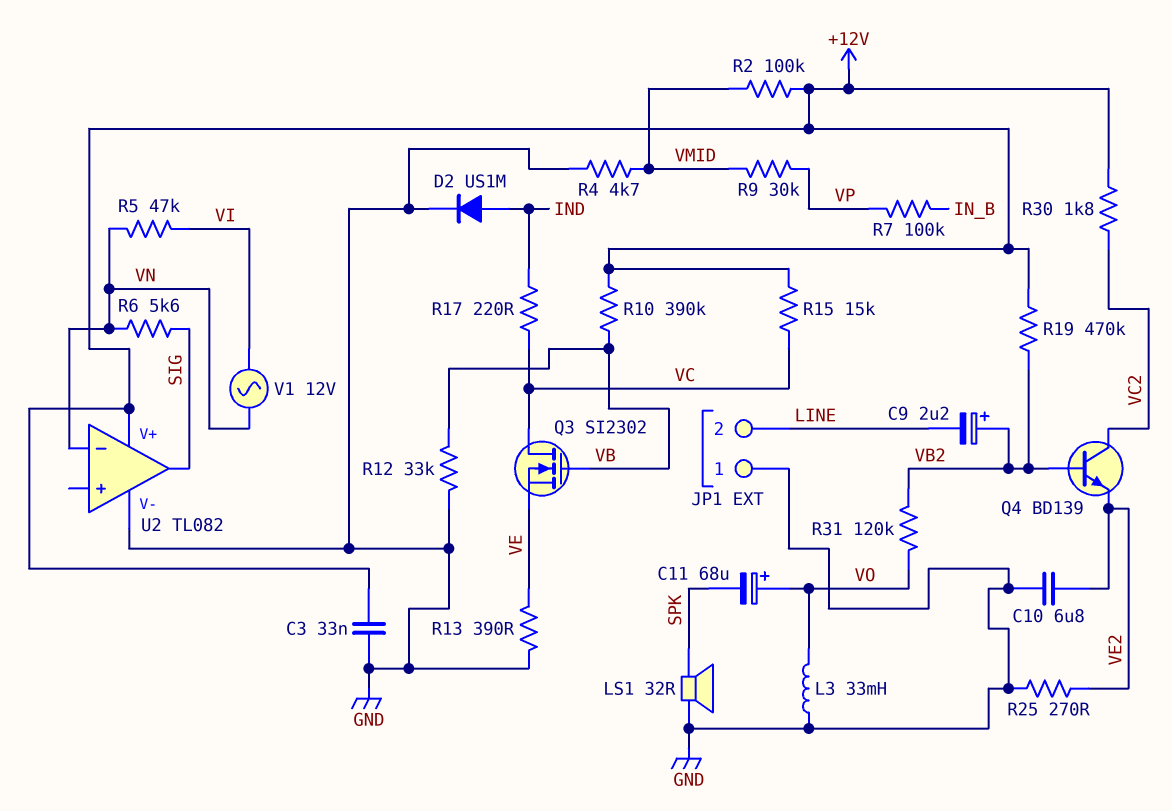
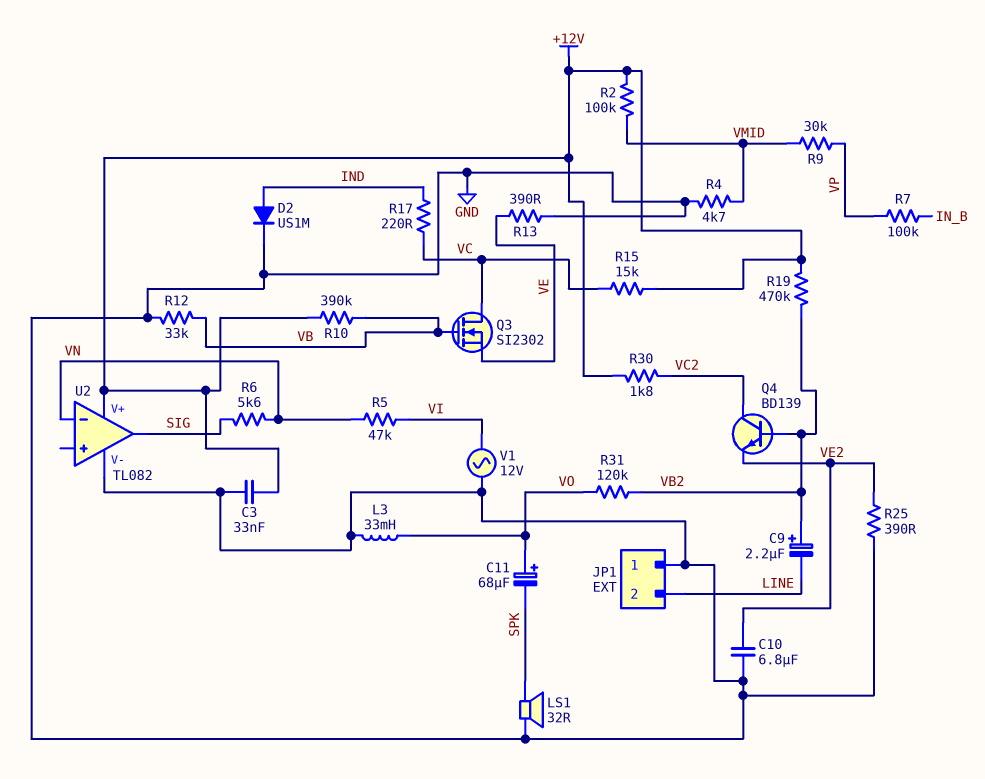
R25: 270 (GND, VE2) -> 390 (GND, VE2)
V1: AC 12V (VI, VN) -> AC 12V (GND, VI)

